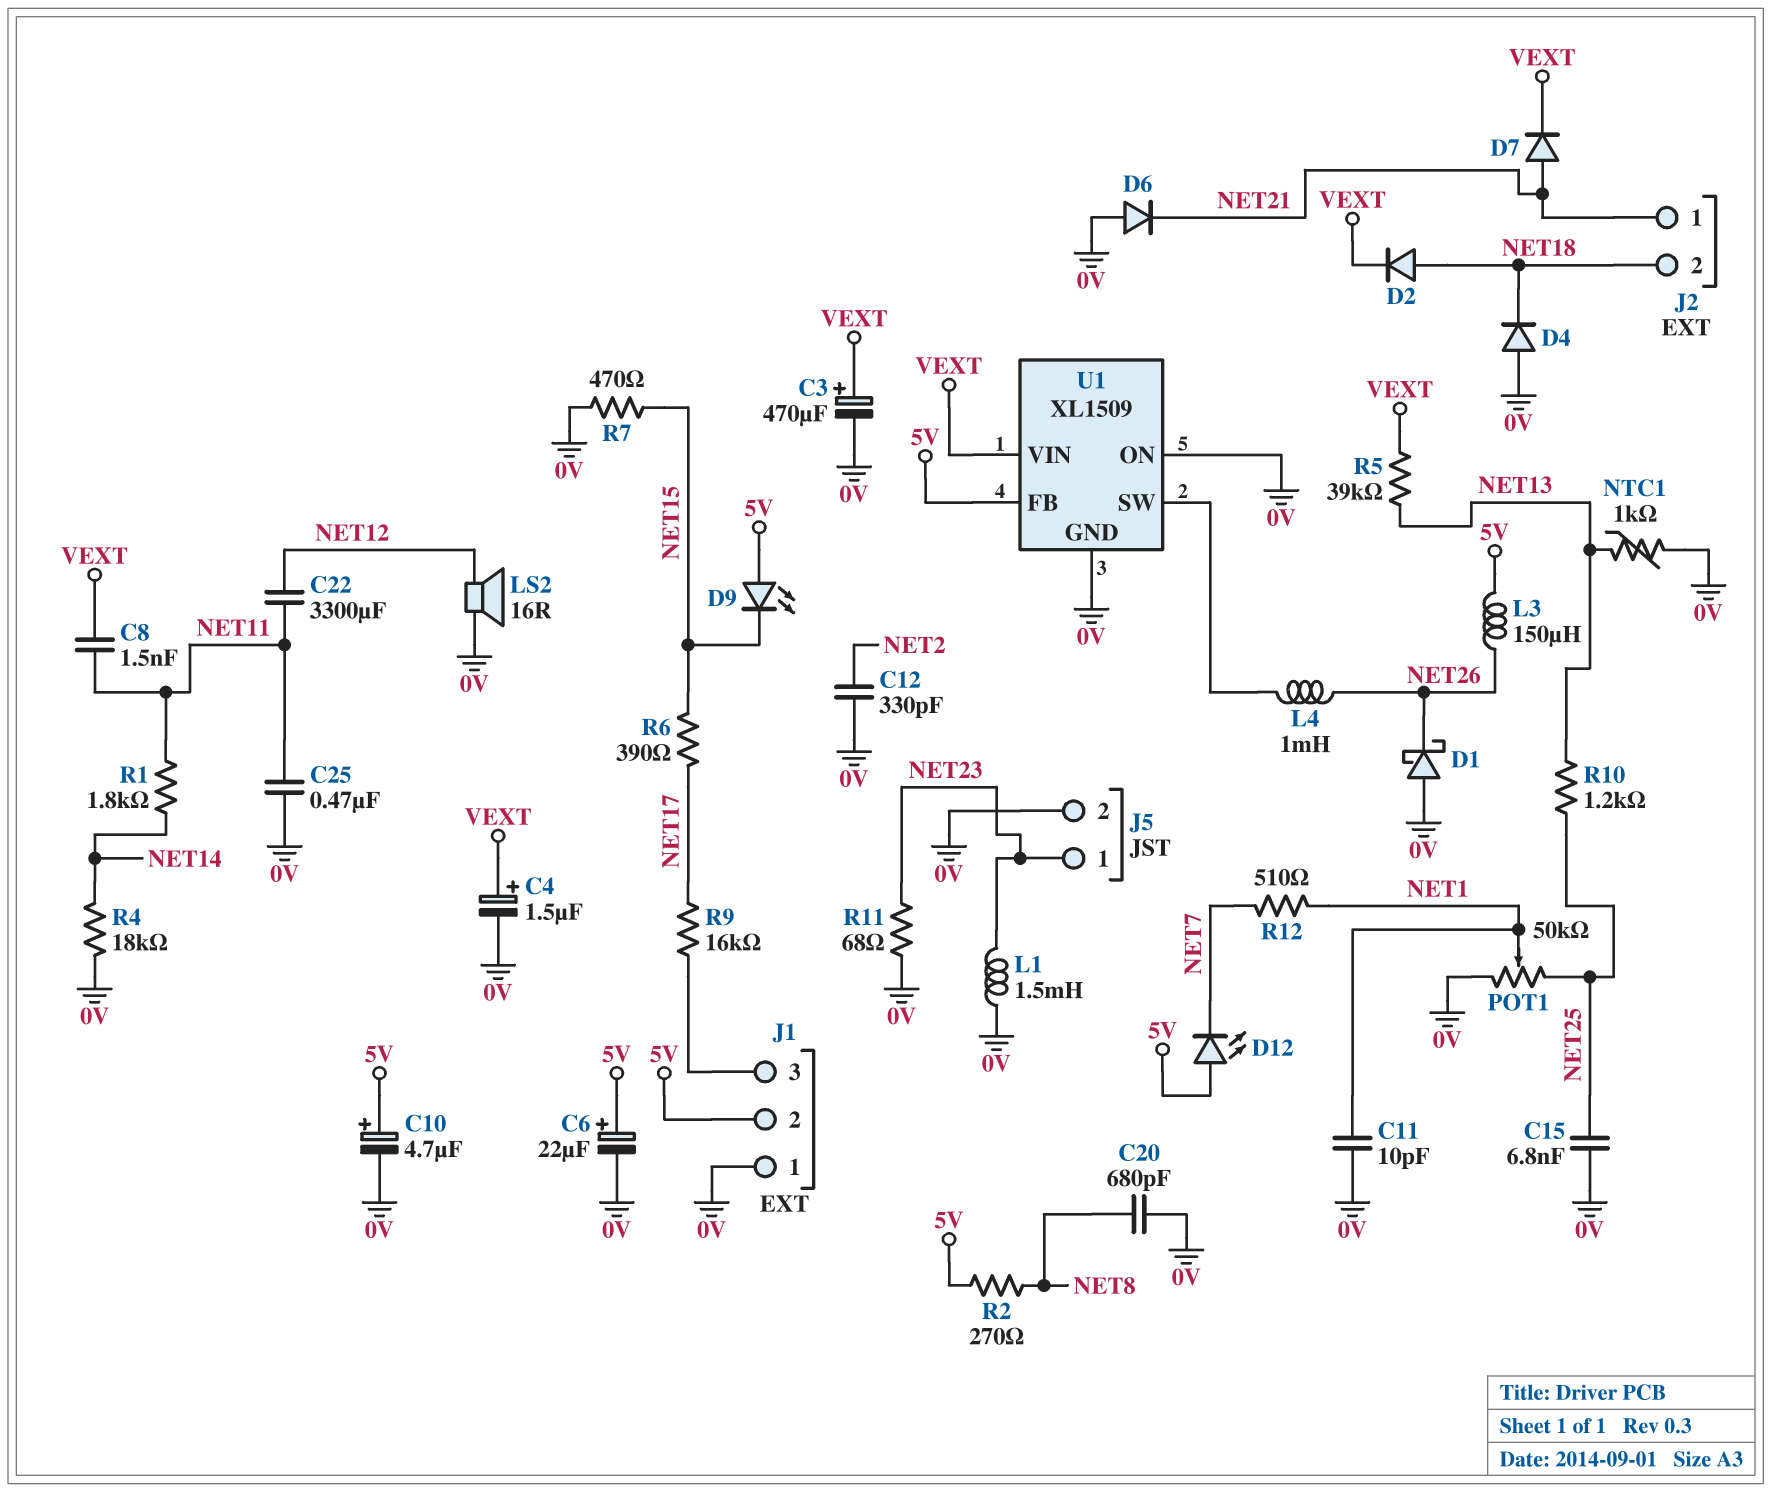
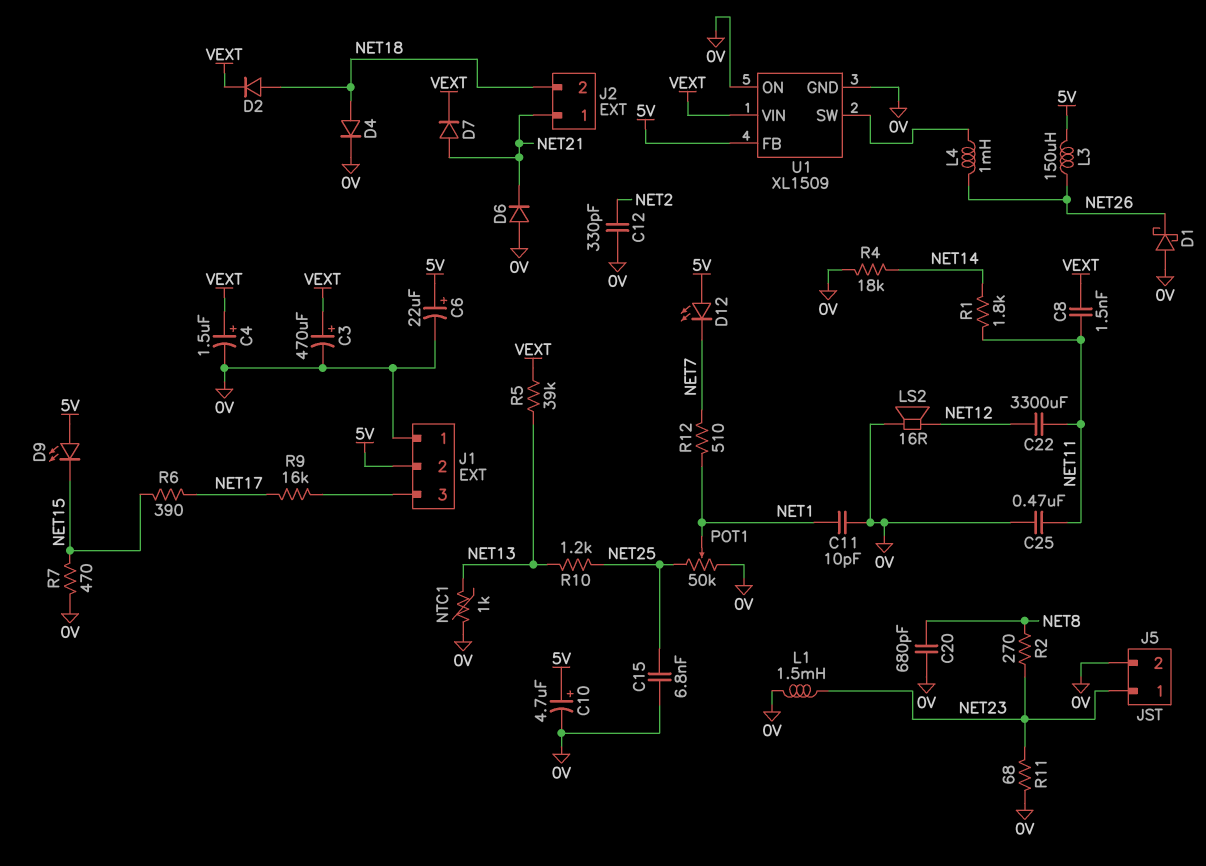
D4: diode (A 0V, K NET18) -> diode (A NET18, K 0V)
R2: 270 (5V, NET8) -> 270 (NET8, NET23)

